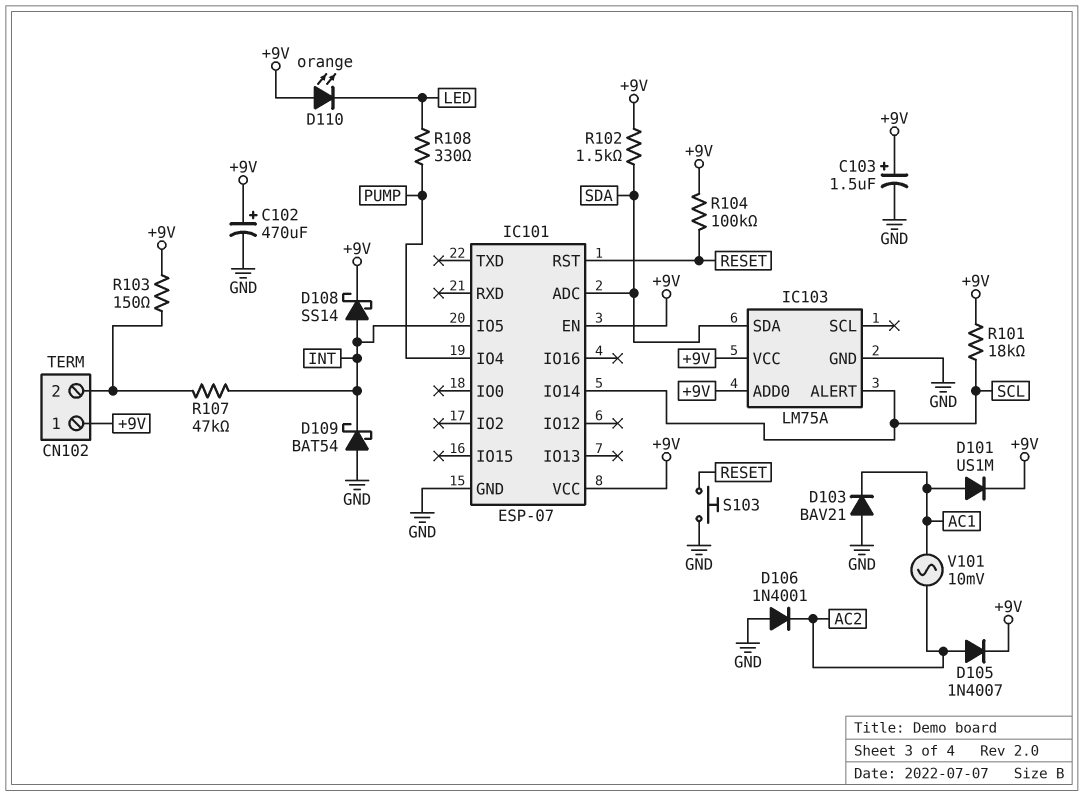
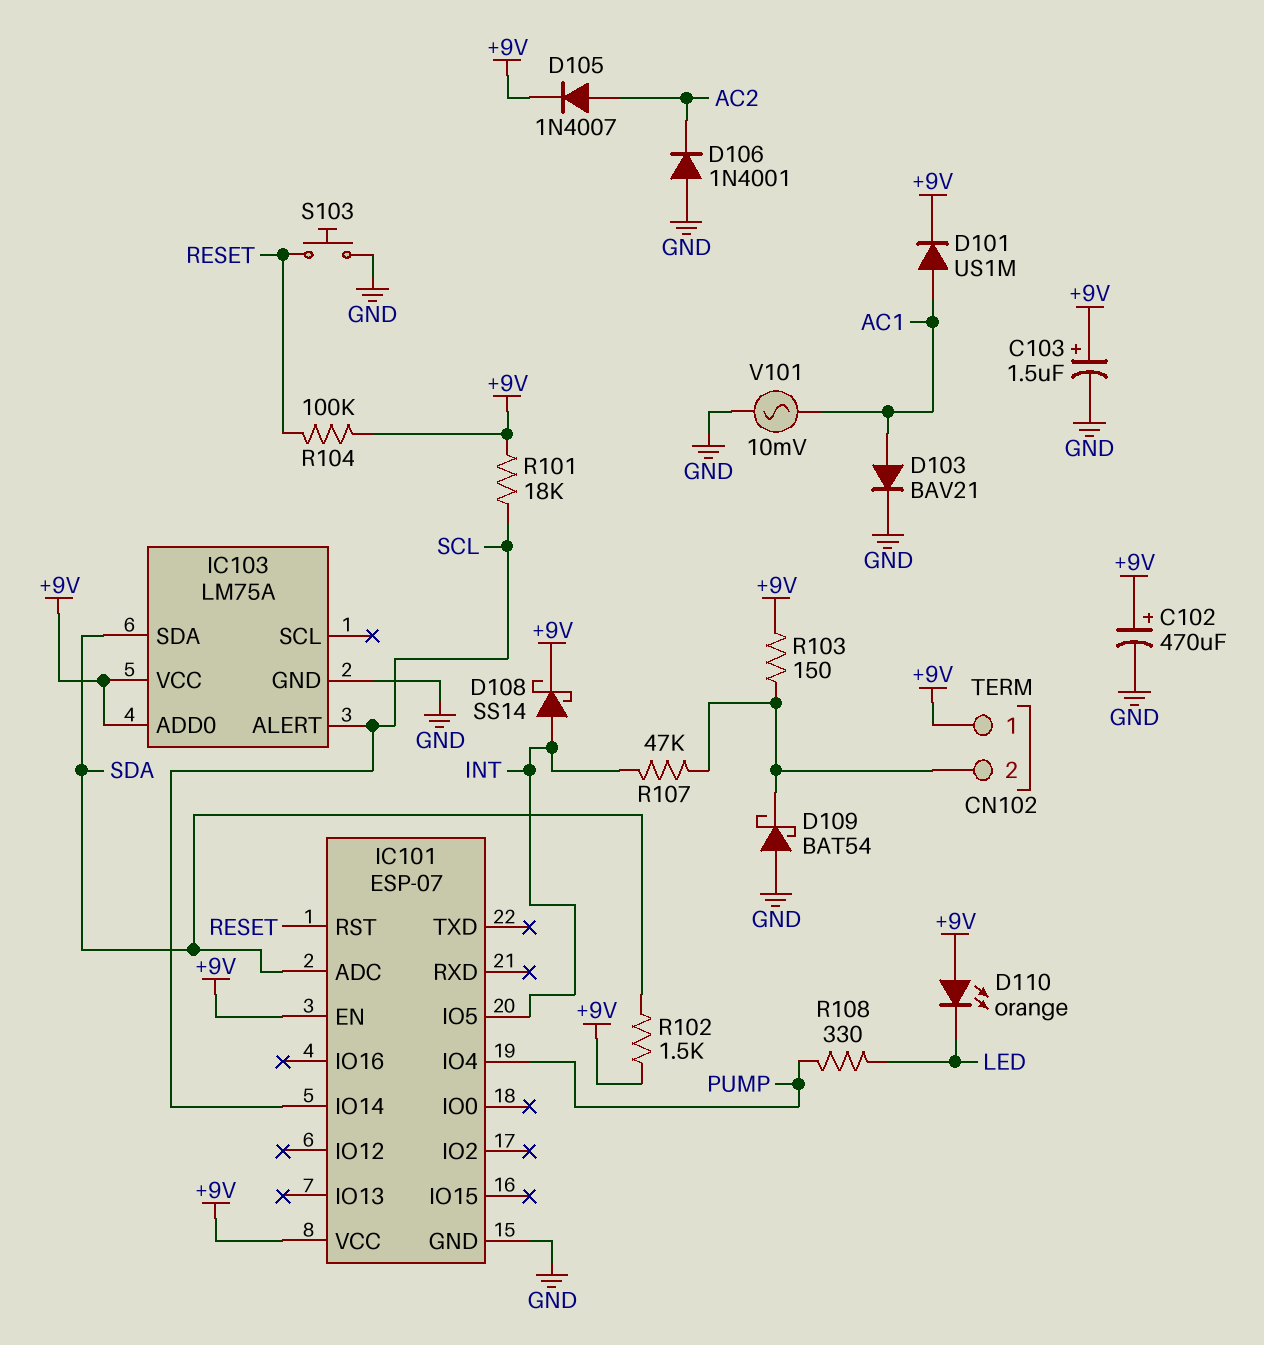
D103: diode BAV21 (A GND, K AC1) -> diode BAV21 (A AC1, K GND)
D109: schottky BAT54 (A GND, K INT) -> schottky BAT54 (A GND, K CN102/2)
V101: AC 10mV (AC1, AC2) -> AC 10mV (AC1, GND)

